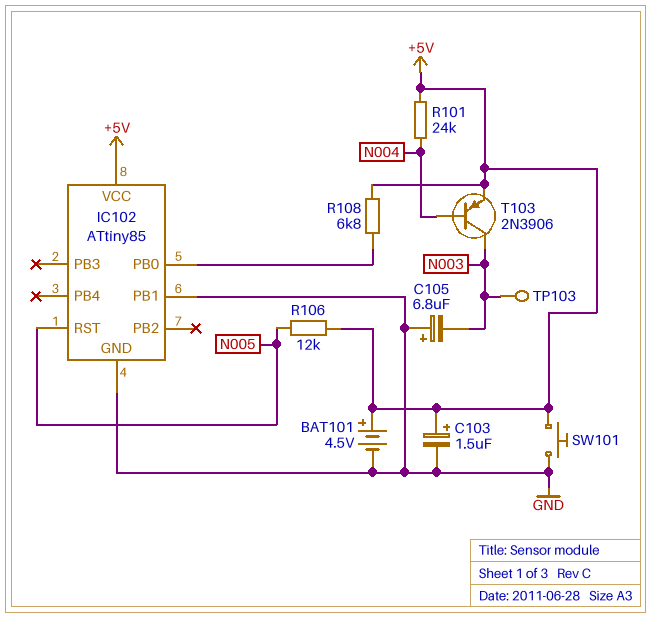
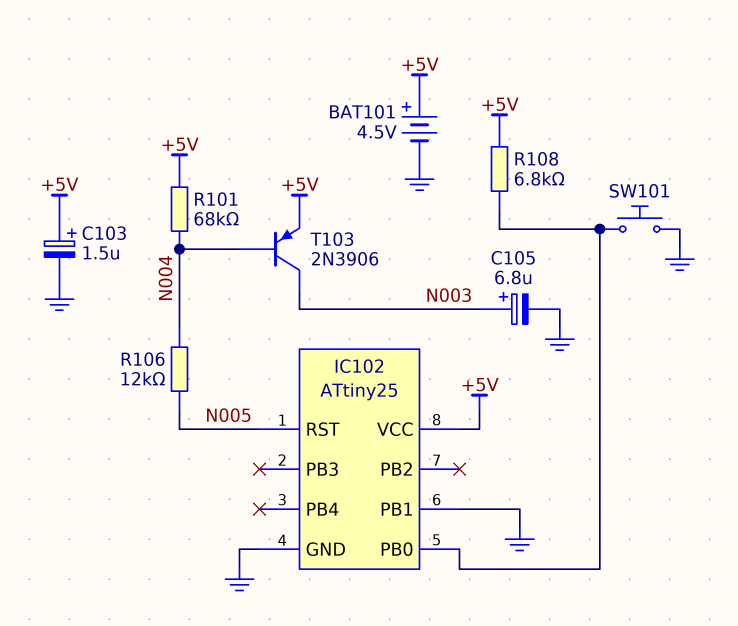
C105: 6.8uF (plus GND, minus N003) -> 6.8uF (plus N003, minus GND)
IC102: ATtiny85 -> ATtiny25
R101: 24k (+5V, N004) -> 68k (+5V, N004)
R106: 12k (+5V, N005) -> 12k (N004, N005)
SW101: button (+5V, GND) -> button (GND, IC102/PB0)
TP103: test point (N003) -> none

